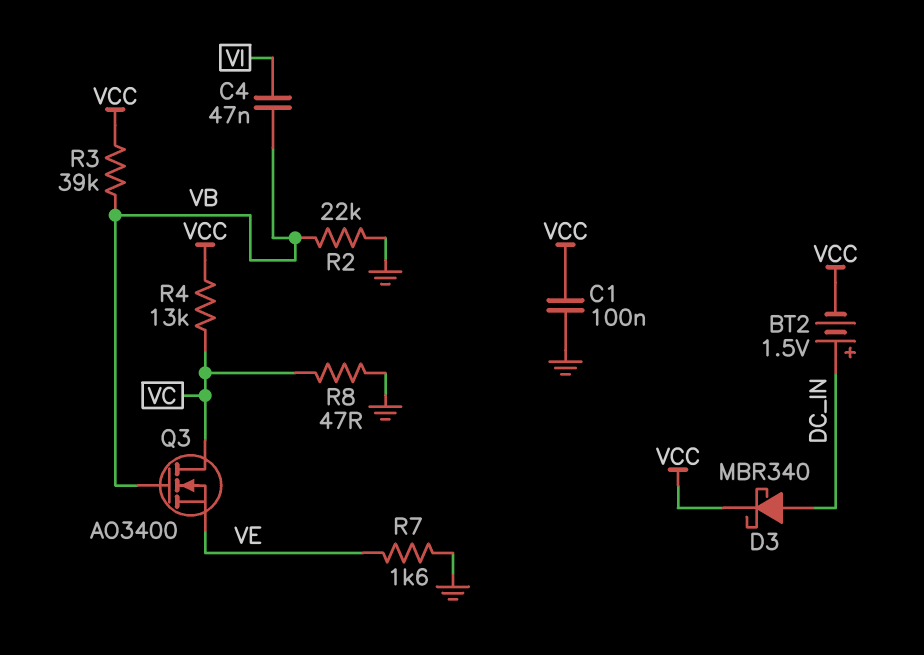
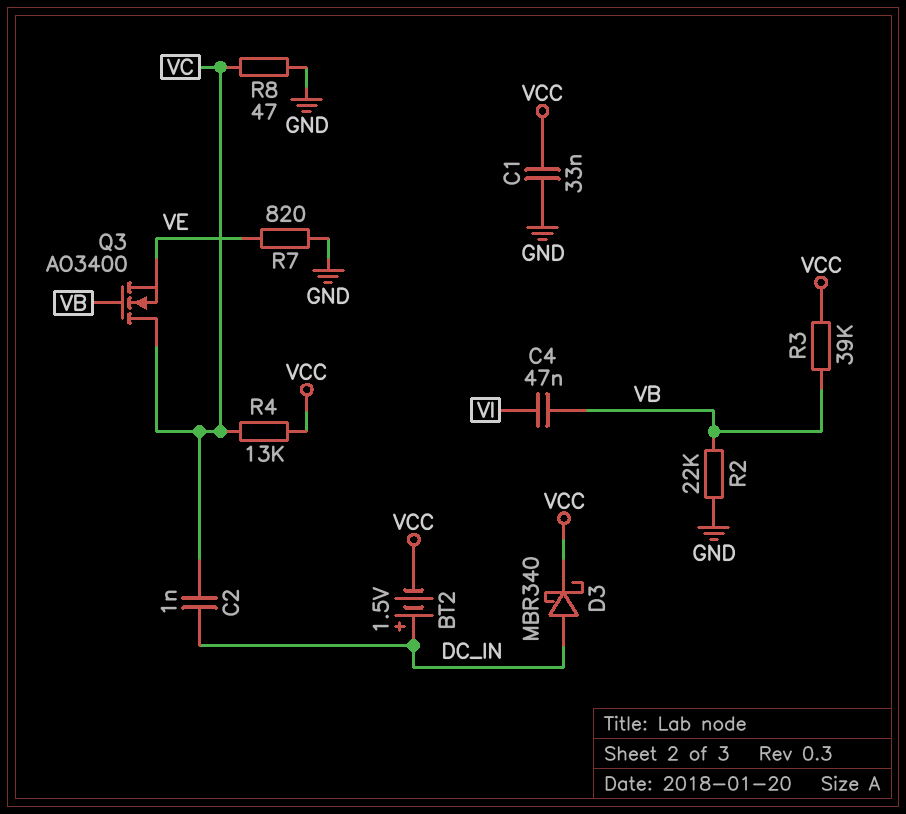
C1: 100nF (GND, VCC) -> 33nF (GND, VCC)
C2: none -> 1nF (DC_IN, VC)
R7: 1.6k (GND, VE) -> 820 (GND, VE)

